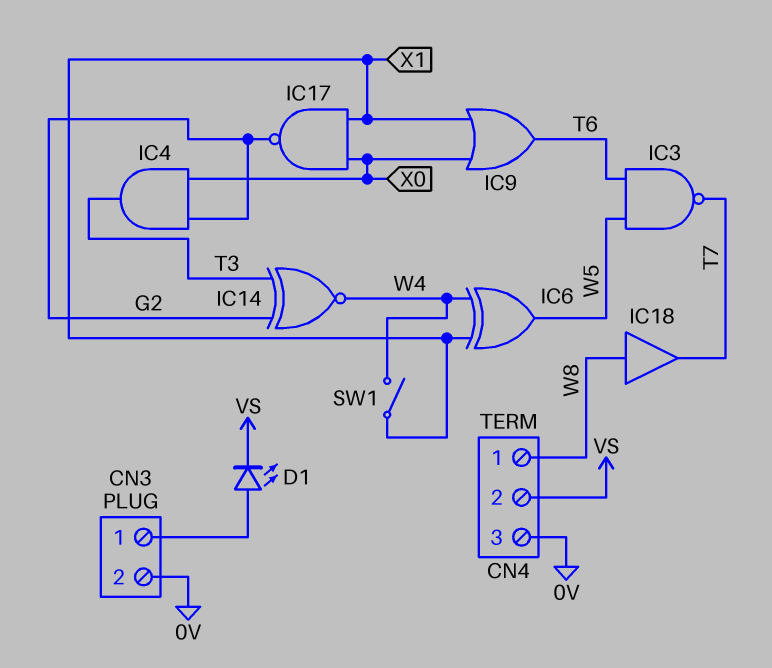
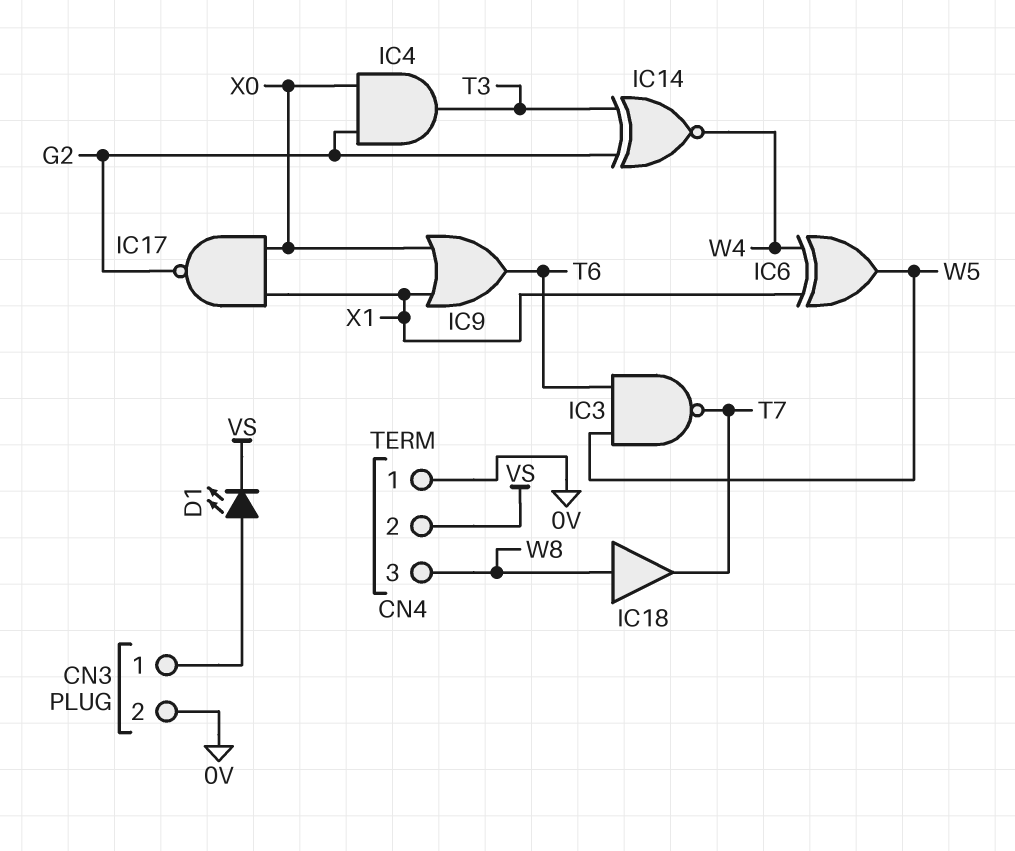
CN4 pin 1: W8 -> 0V
CN4 pin 3: 0V -> W8
SW1: switch (W4, X1) -> none

